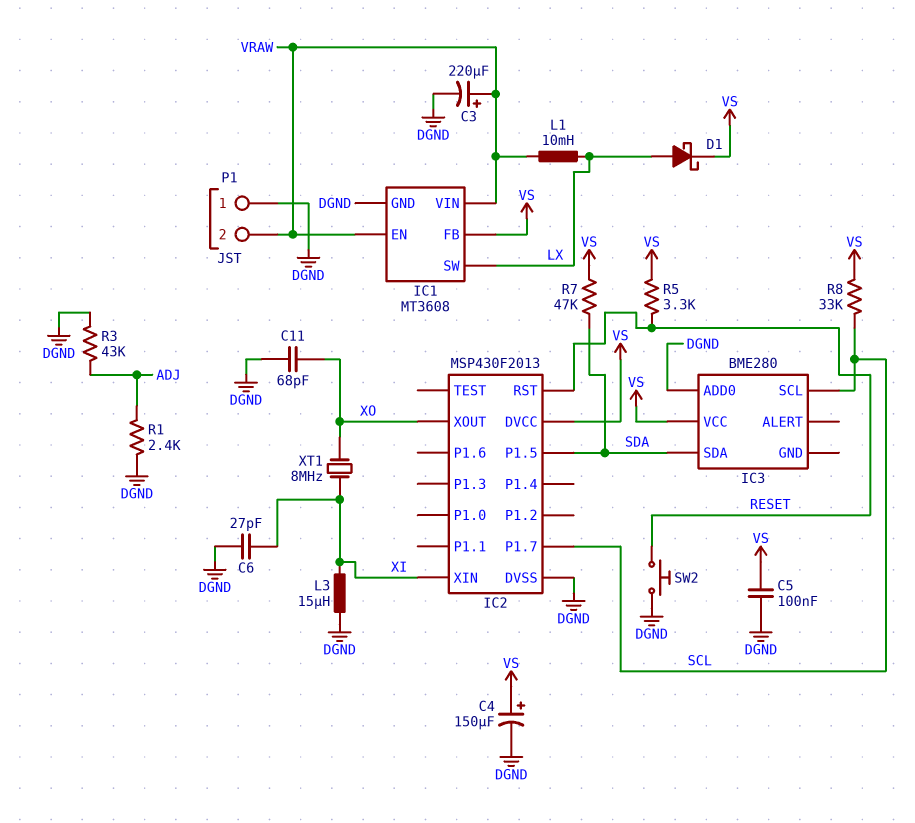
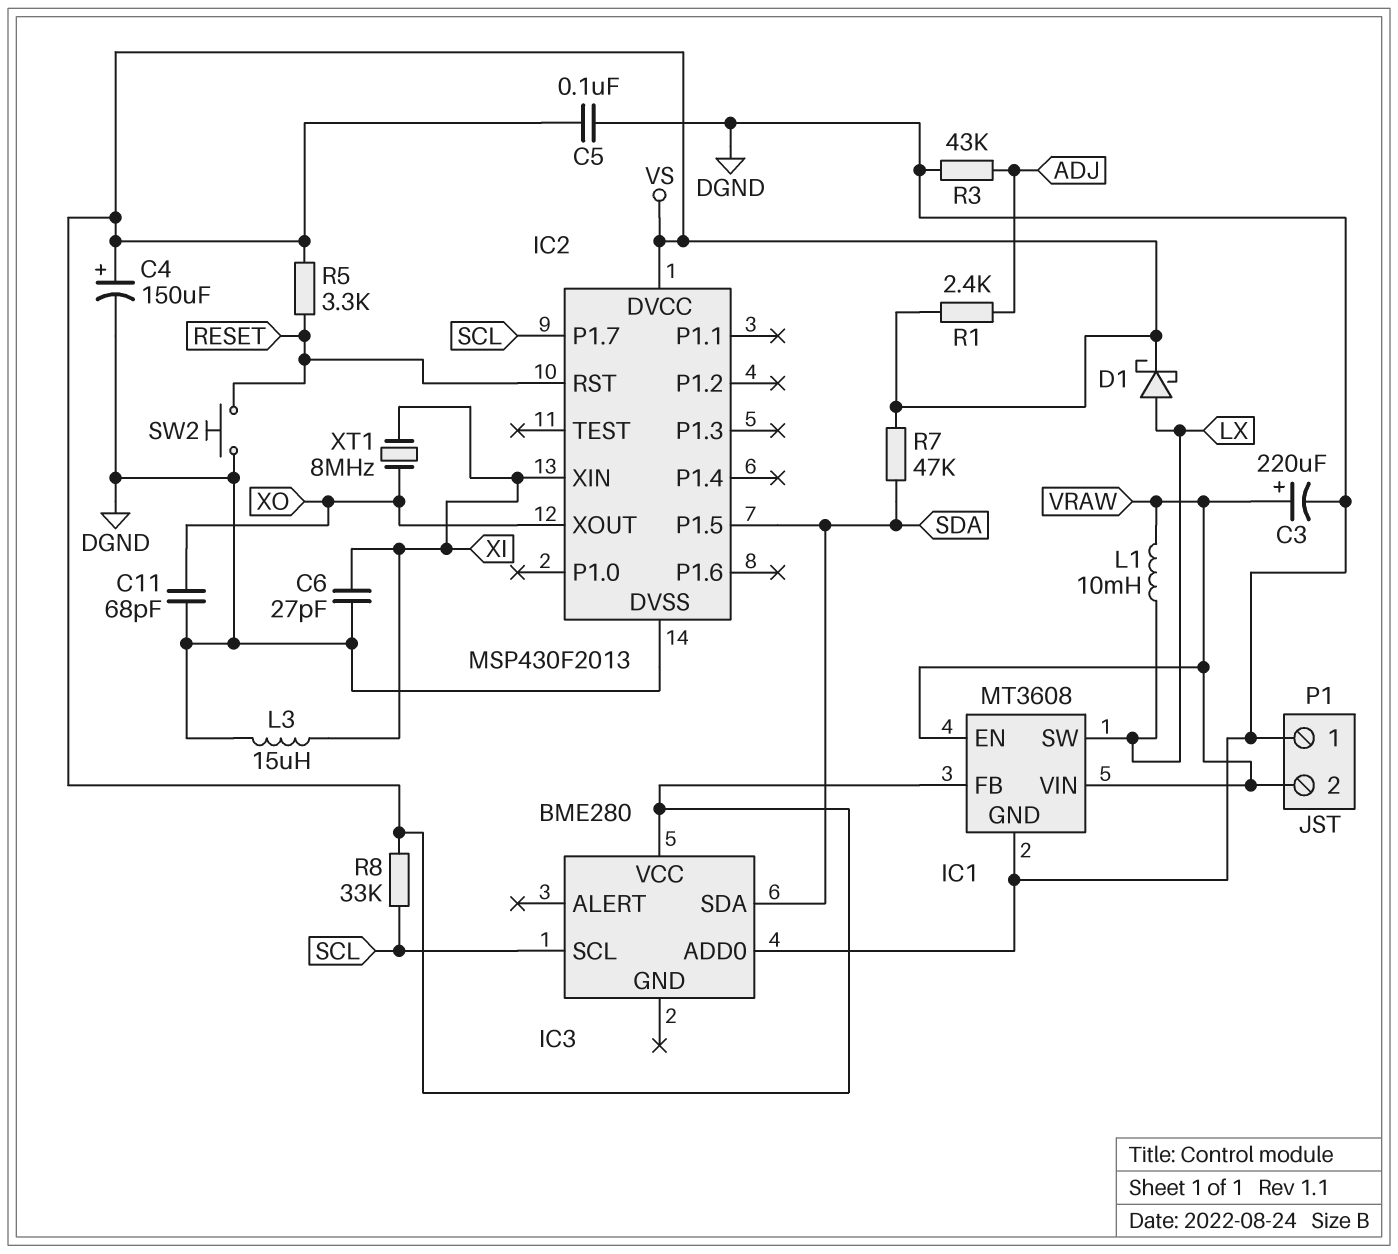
R1: 2.4k (ADJ, DGND) -> 2.4k (ADJ, VS)

